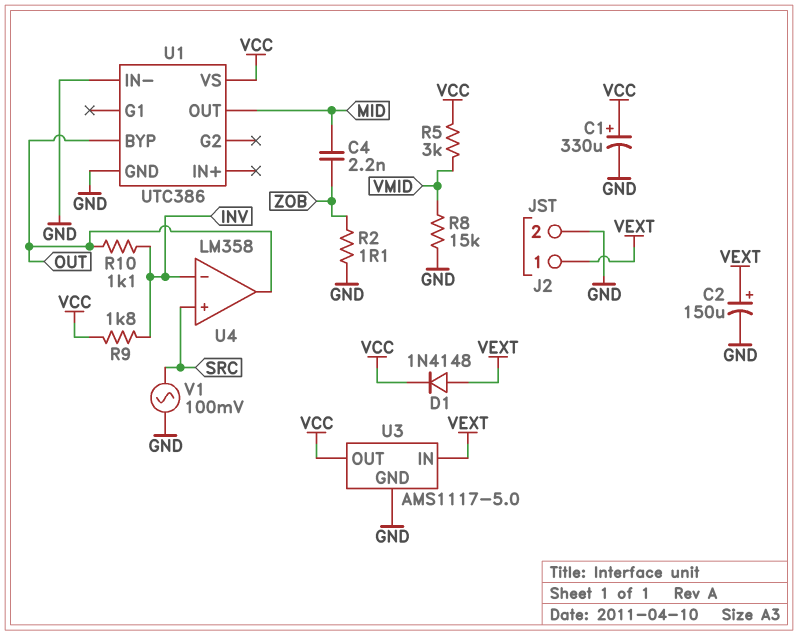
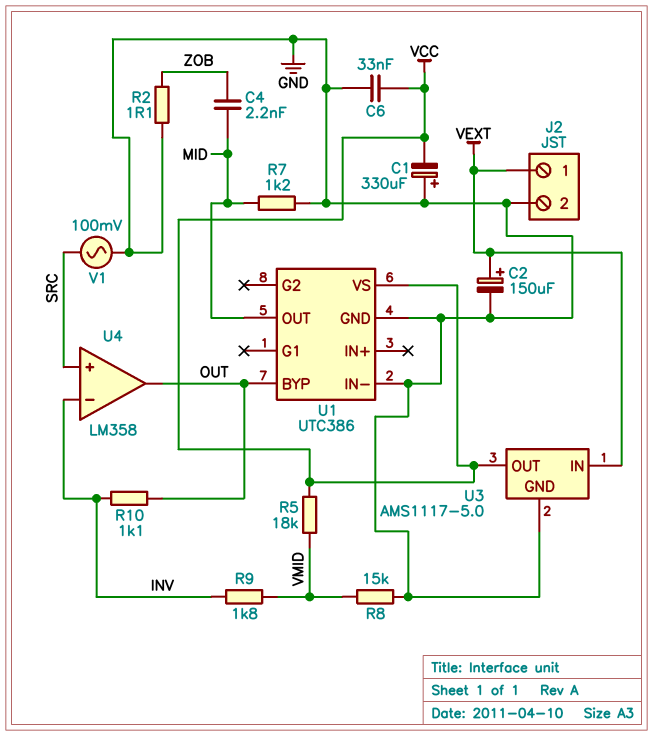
C1: 330uF (plus VCC, minus GND) -> 330uF (plus GND, minus VCC)
C6: none -> 33nF (GND, VCC)
D1: diode 1N4148 (A VEXT, K VCC) -> none
R5: 3k (VCC, VMID) -> 18k (VCC, VMID)
R7: none -> 1.2k (GND, MID)
R9: 1.8k (INV, VCC) -> 1.8k (INV, VMID)

